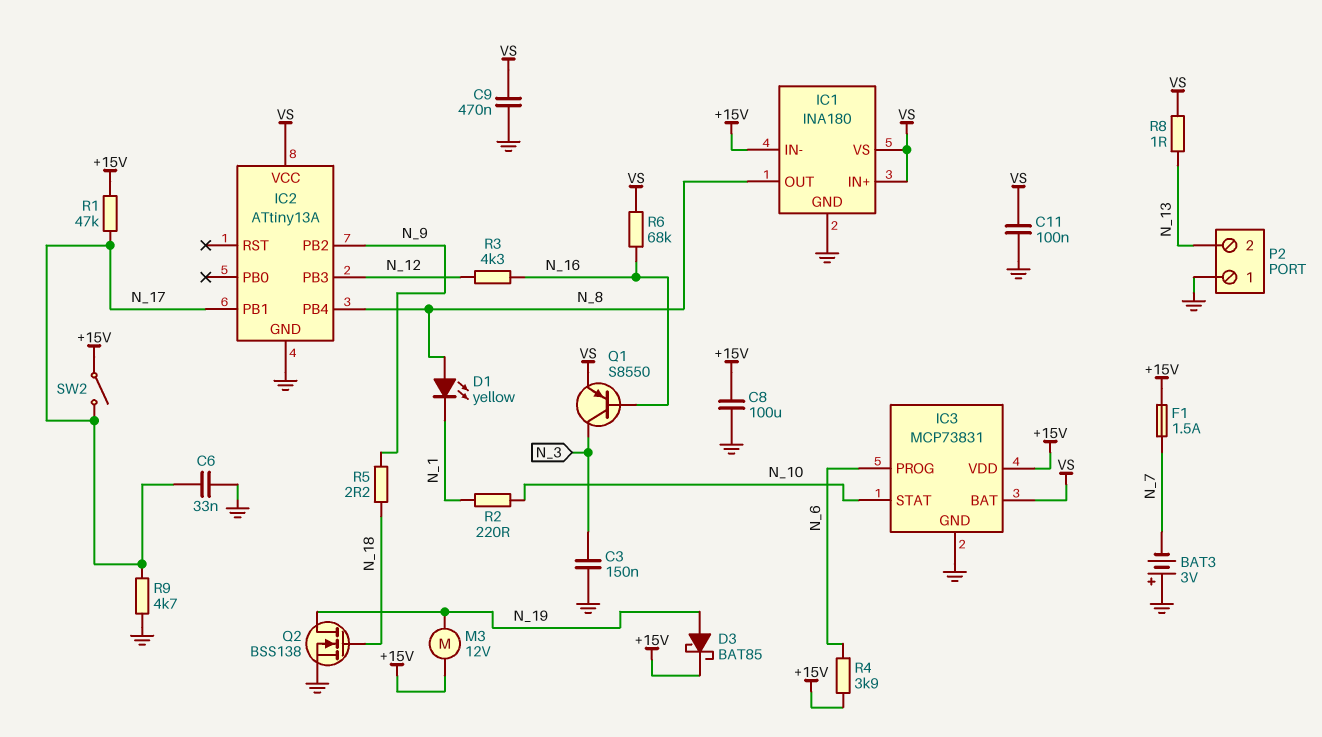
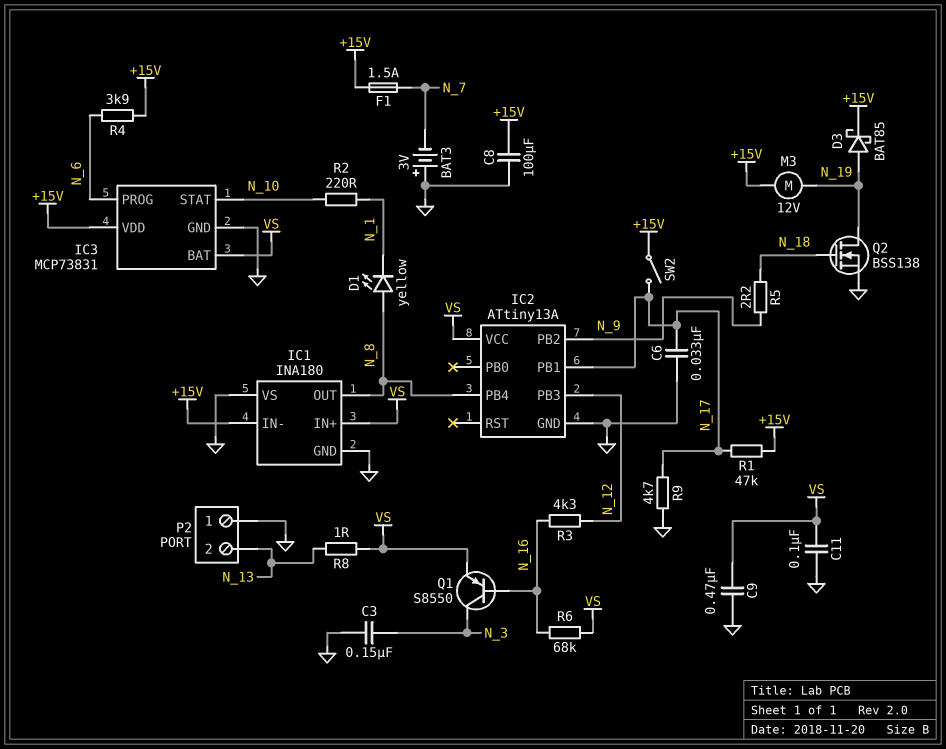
IC1 pin VS: VS -> GND

